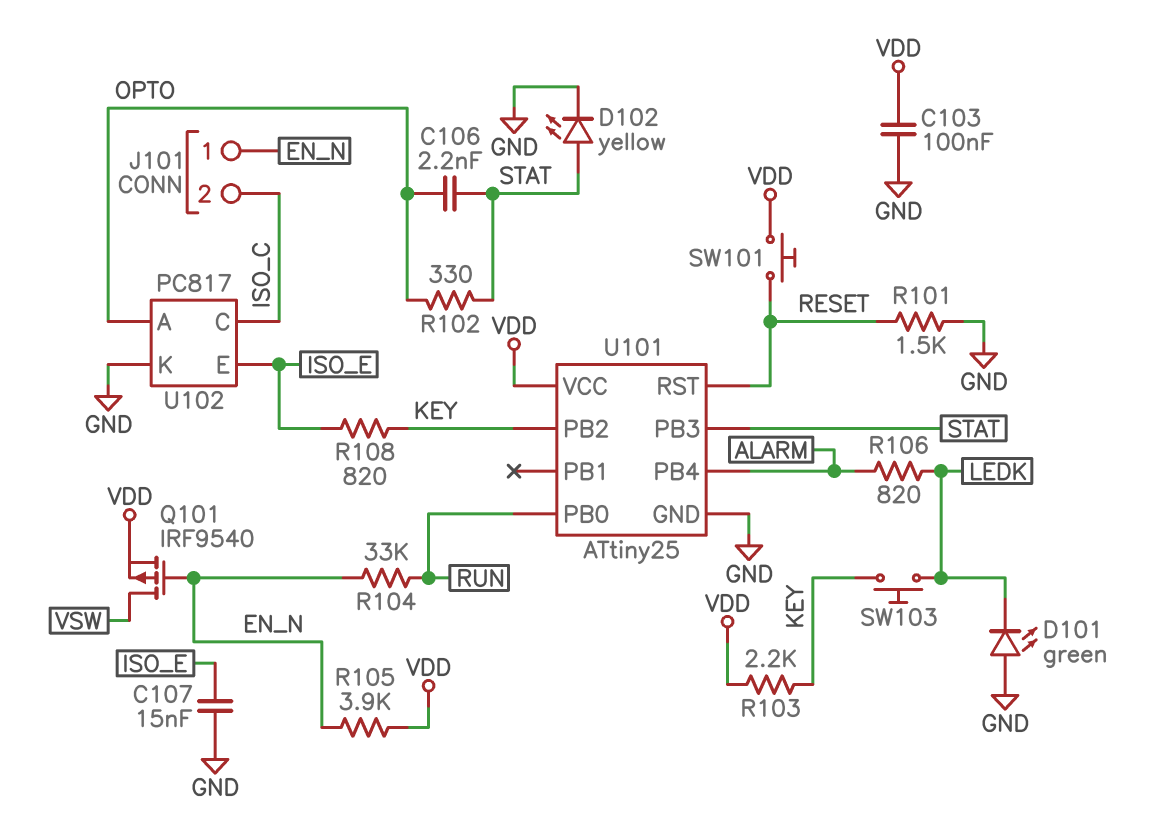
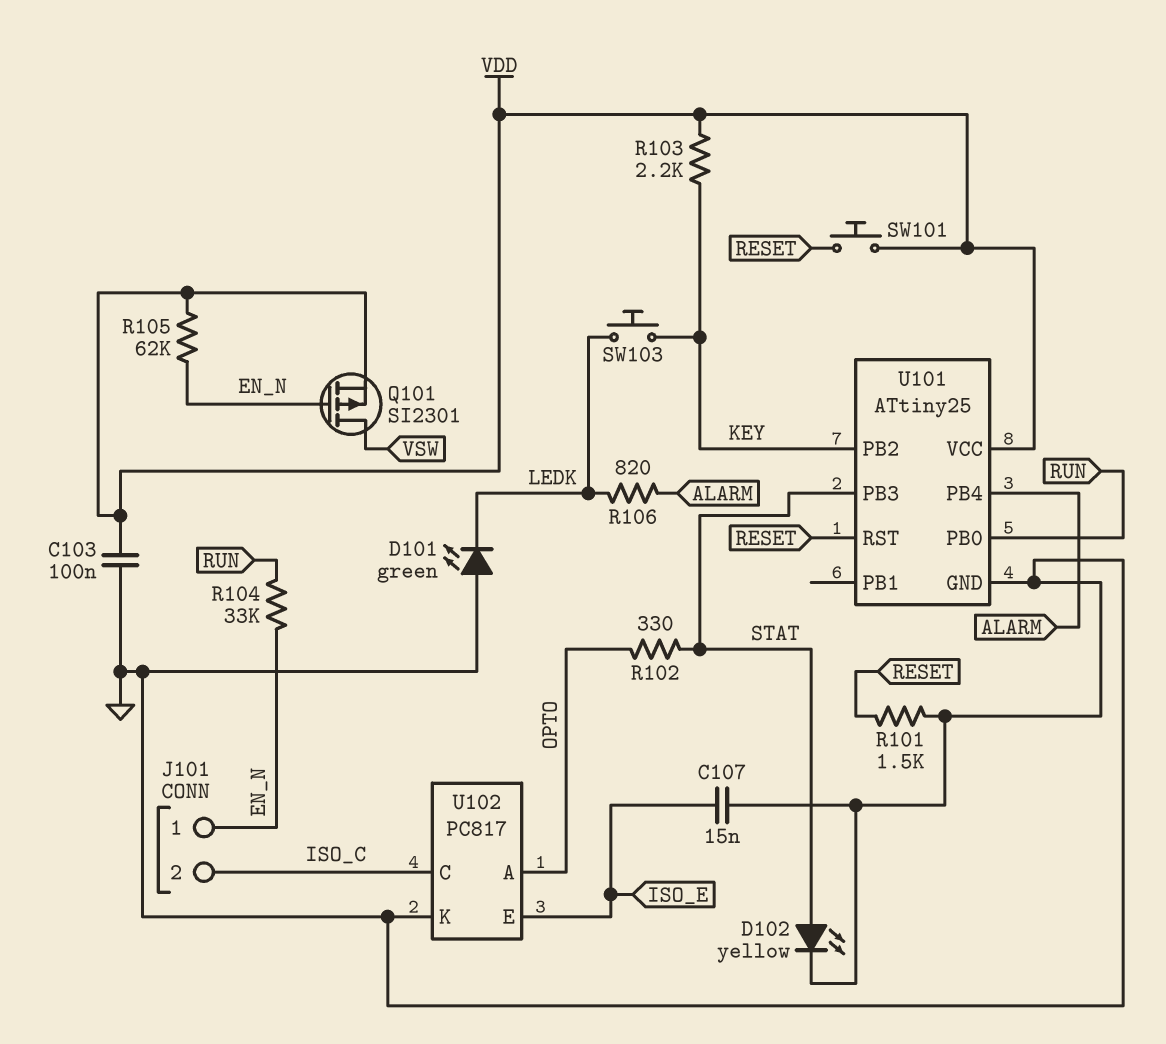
C106: 2.2nF (OPTO, STAT) -> none
Q101: PMOS IRF9540 (G EN_N, D VSW, S VDD) -> PMOS SI2301 (G EN_N, D VSW, S VDD)
R105: 3.9k (EN_N, VDD) -> 62k (EN_N, VDD)
R108: 820 (ISO_E, KEY) -> none

